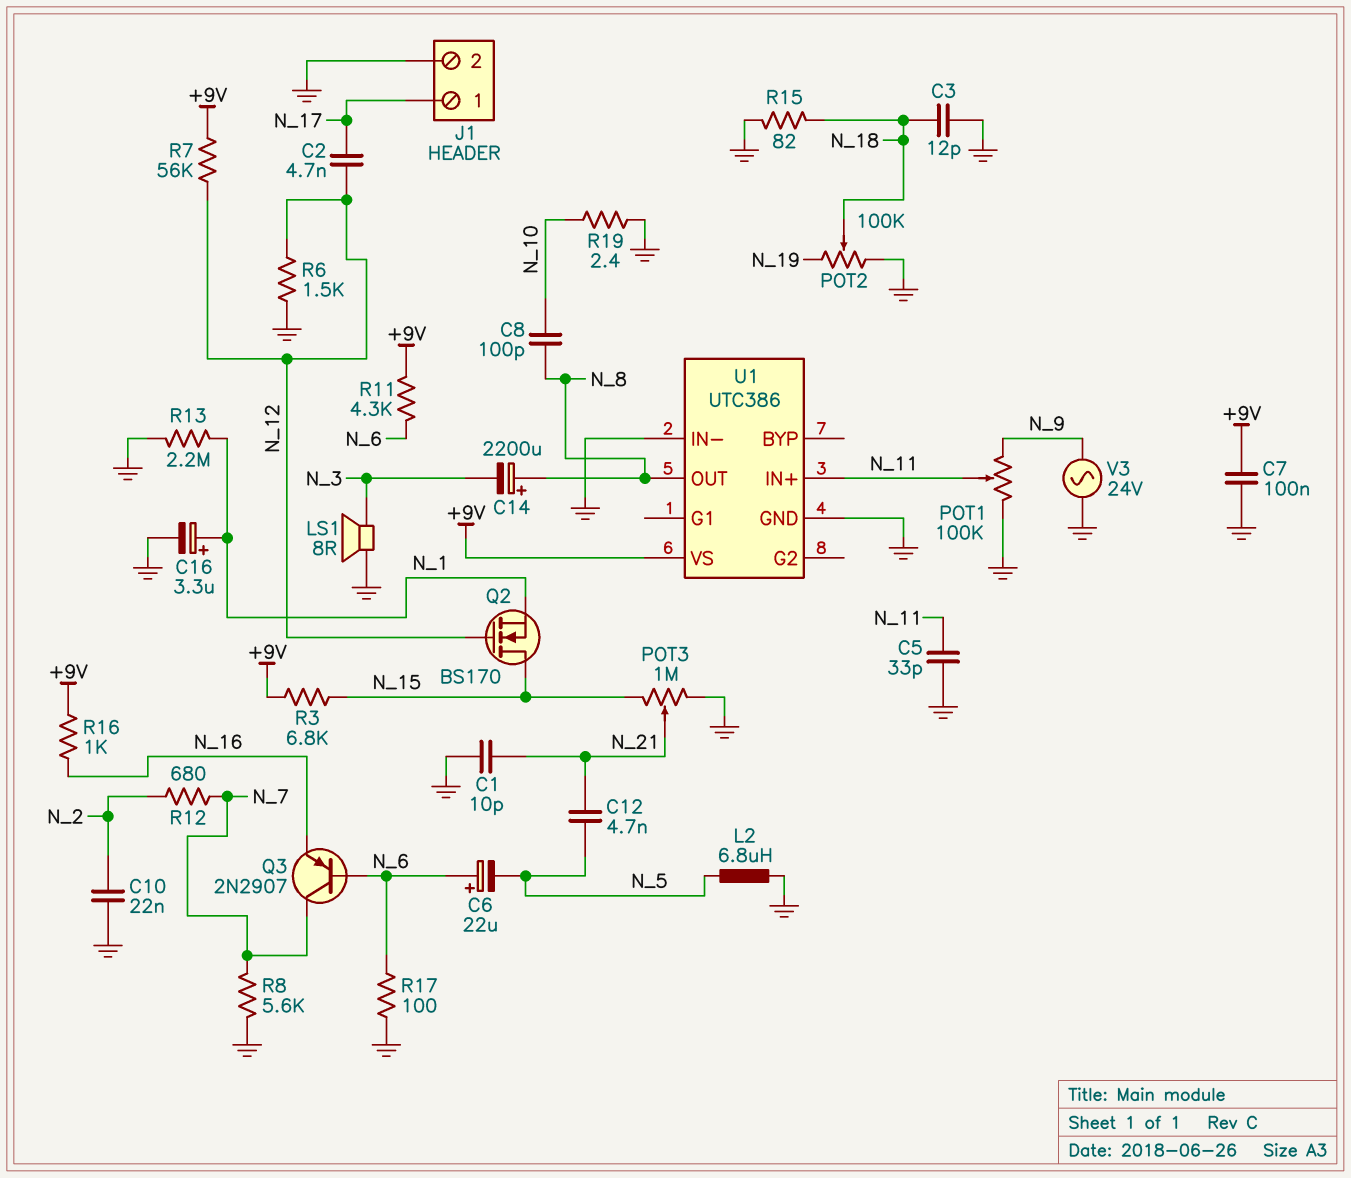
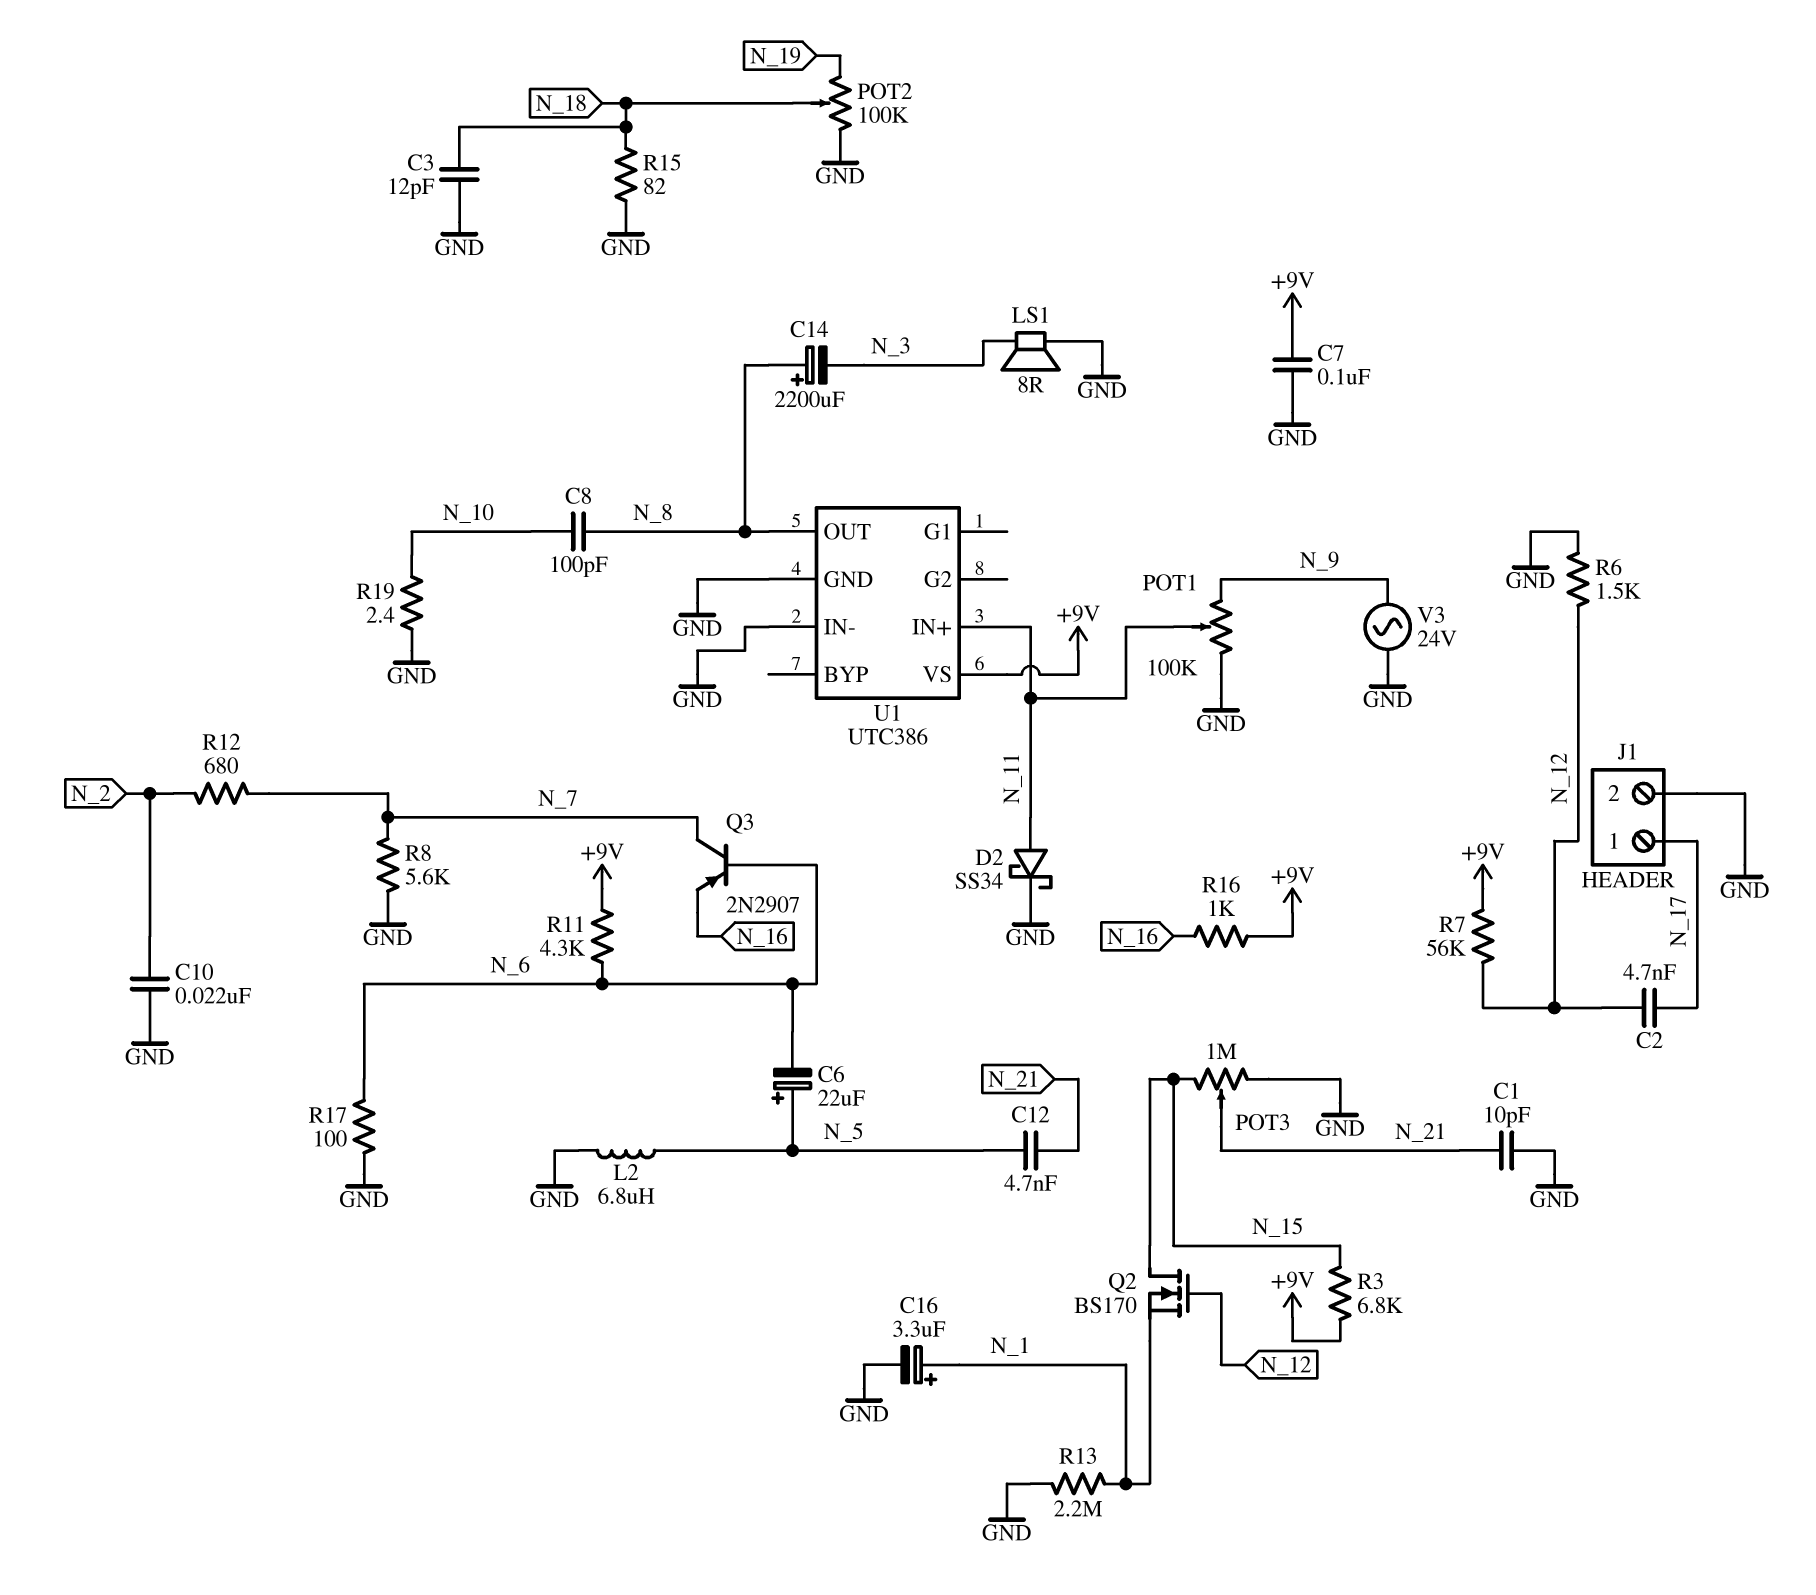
C5: 33pF (GND, N_11) -> none
C6: 22uF (plus N_6, minus N_5) -> 22uF (plus N_5, minus N_6)
D2: none -> schottky SS34 (A N_11, K GND)

